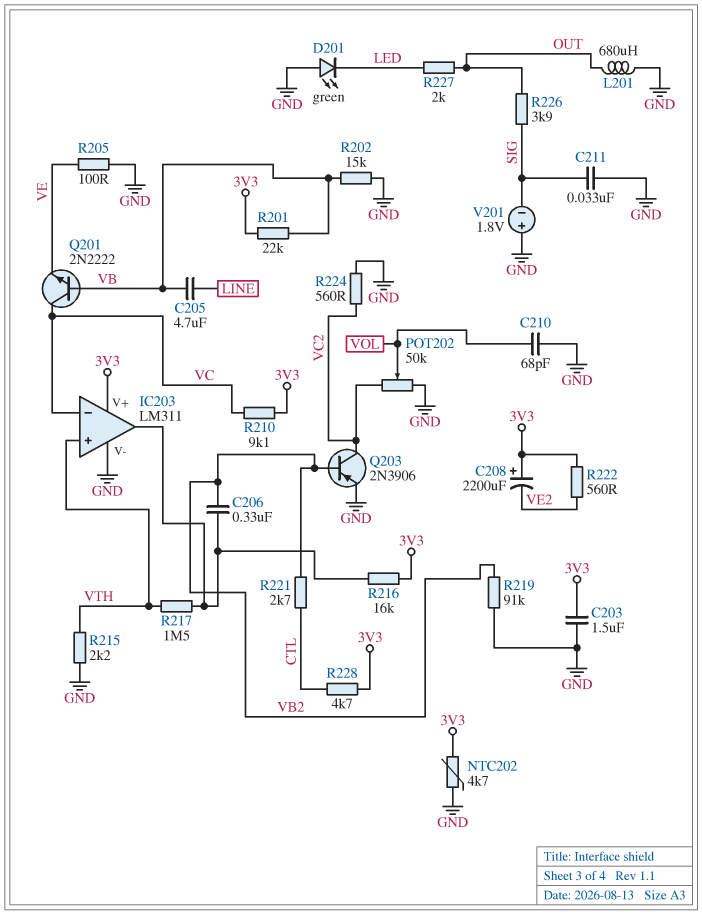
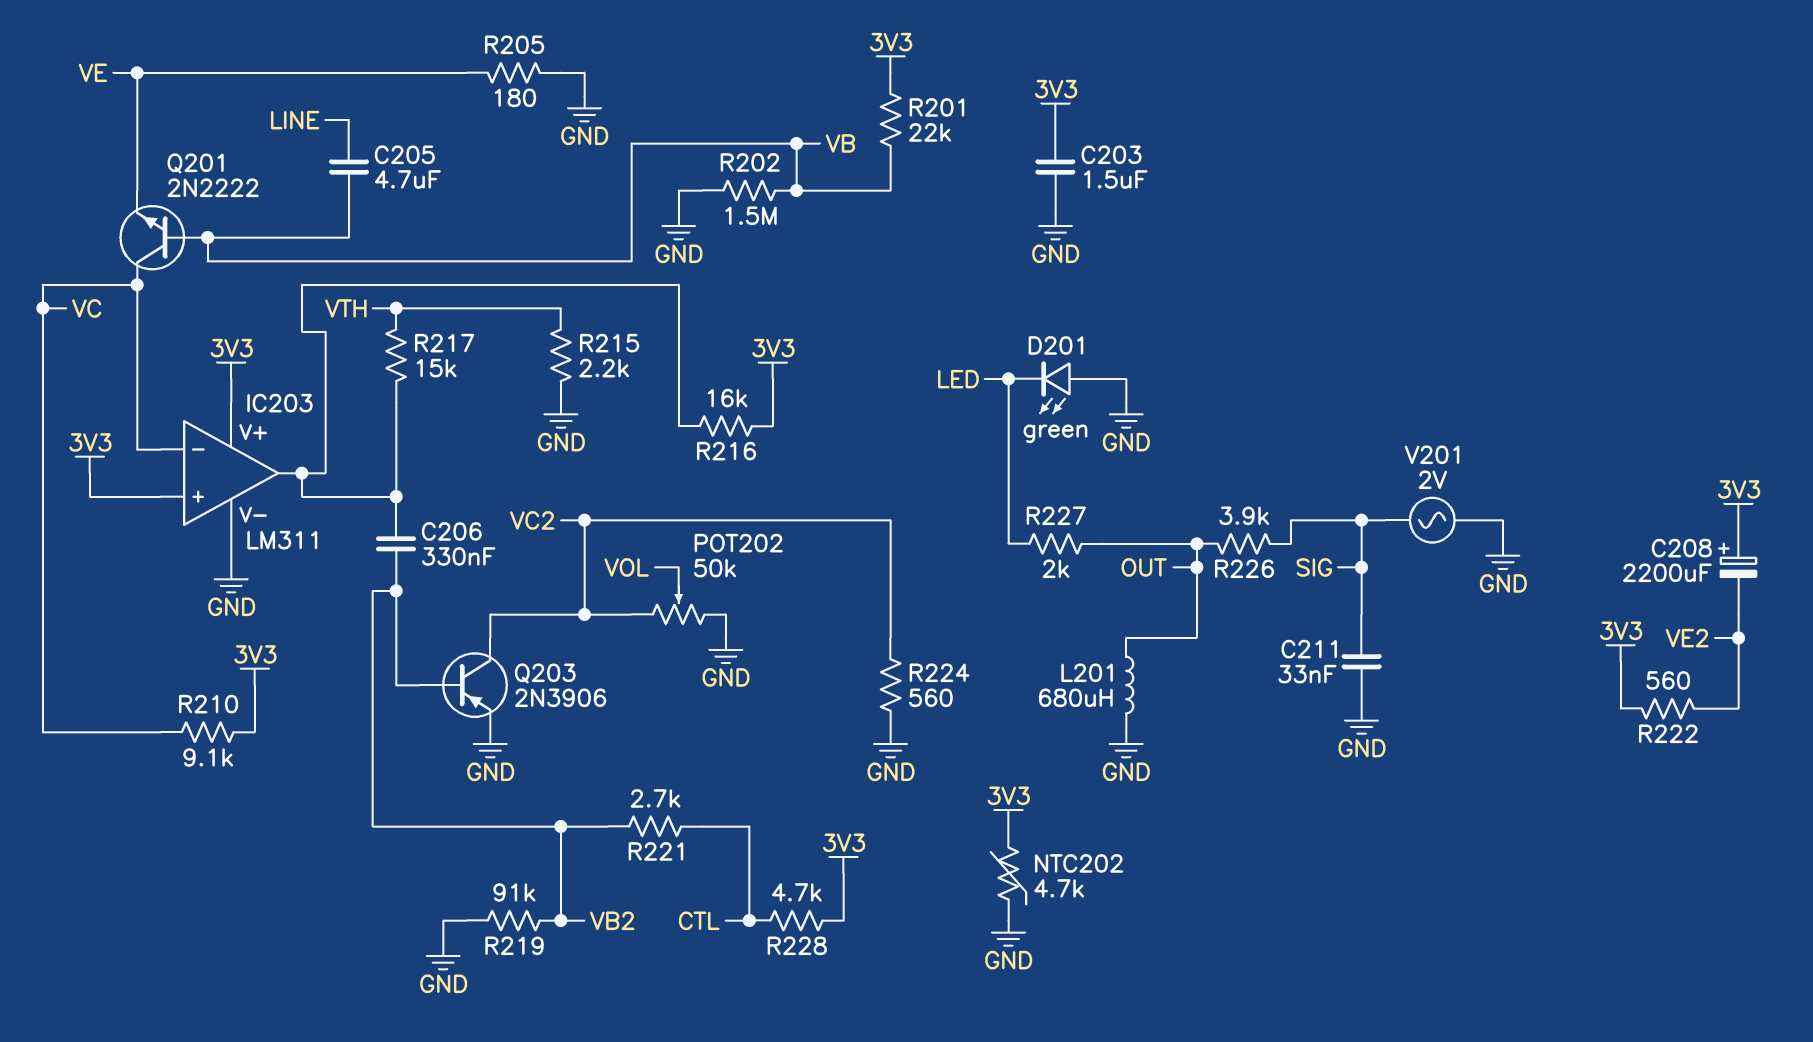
C210: 68pF (GND, VOL) -> none
IC203 pin in+: VTH -> 3V3
R202: 15k (GND, VB) -> 1.5M (GND, VB)
R205: 100 (GND, VE) -> 180 (GND, VE)
R217: 1.5M (IC203/out, VTH) -> 15k (IC203/out, VTH)
V201: 1.8V (plus GND, minus SIG) -> AC 2V (GND, SIG)

